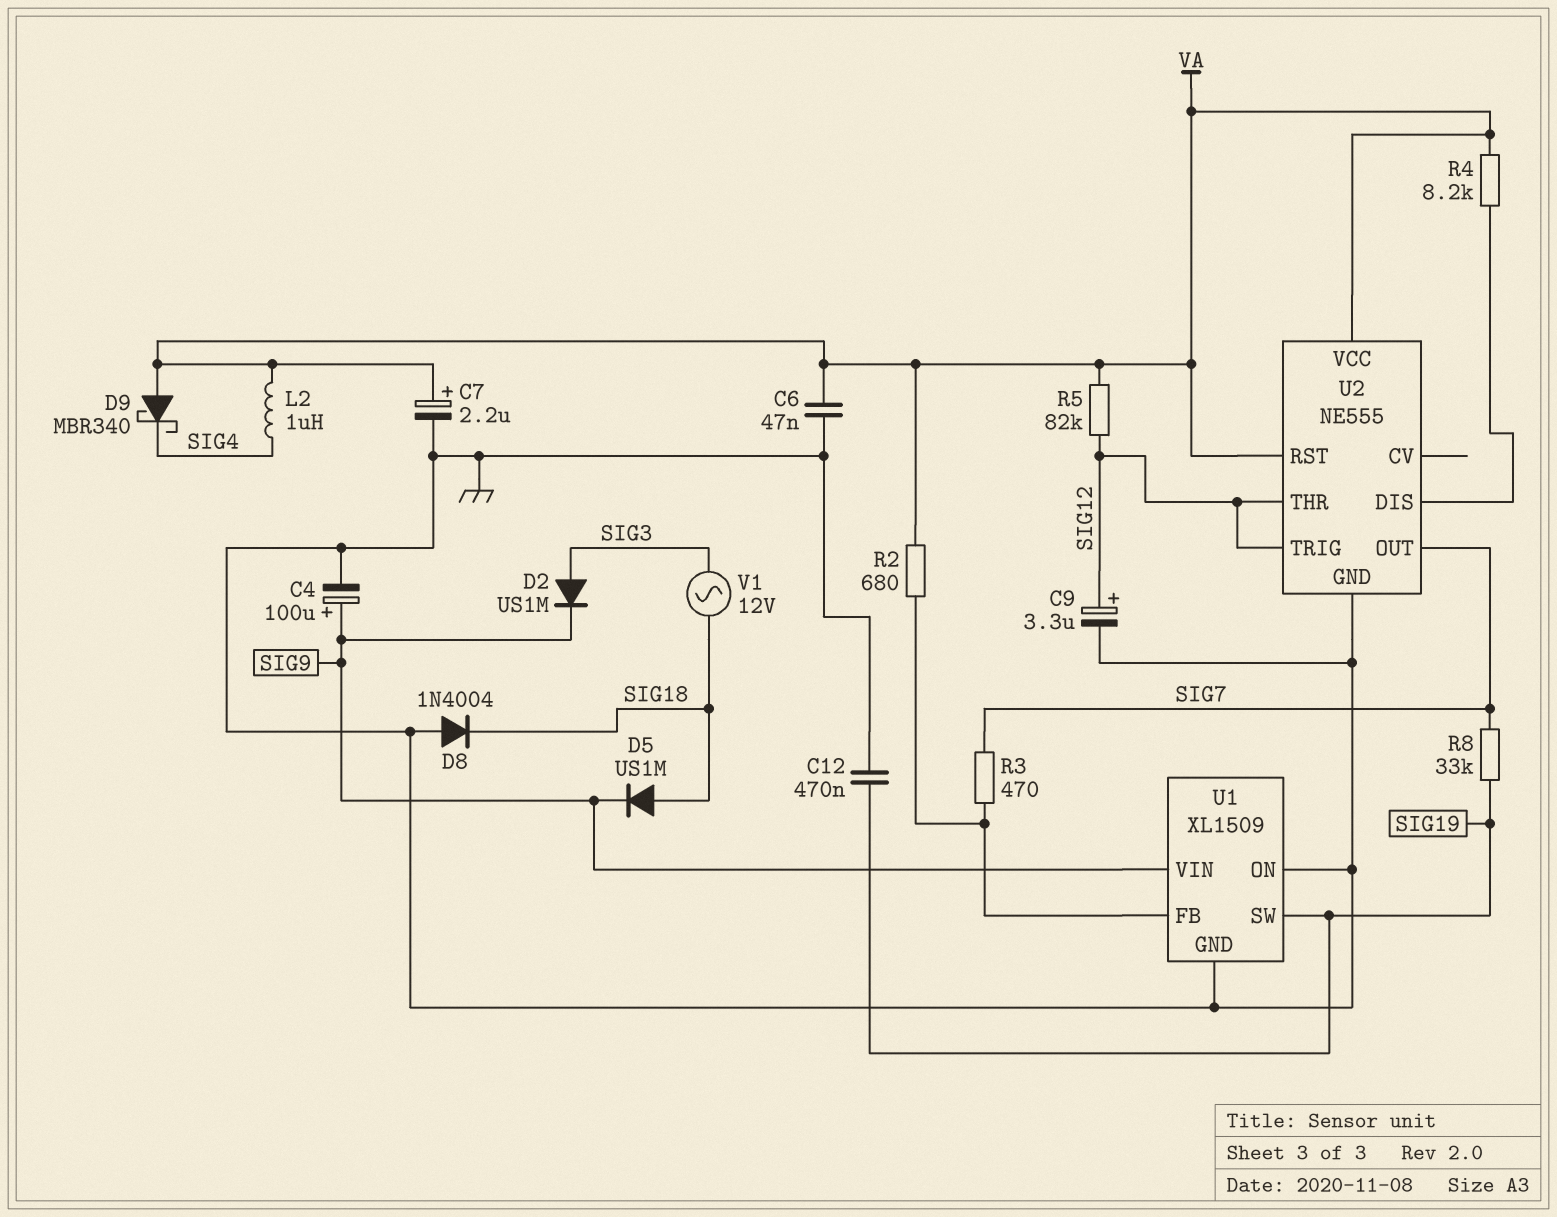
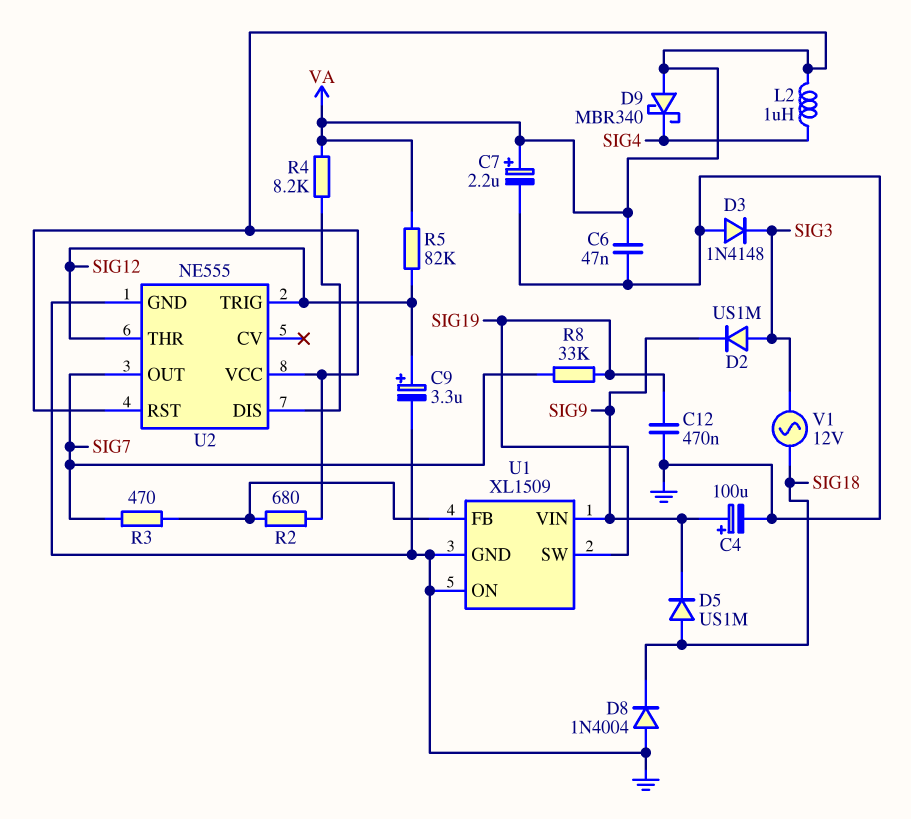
D3: none -> diode 1N4148 (A GND, K SIG3)

